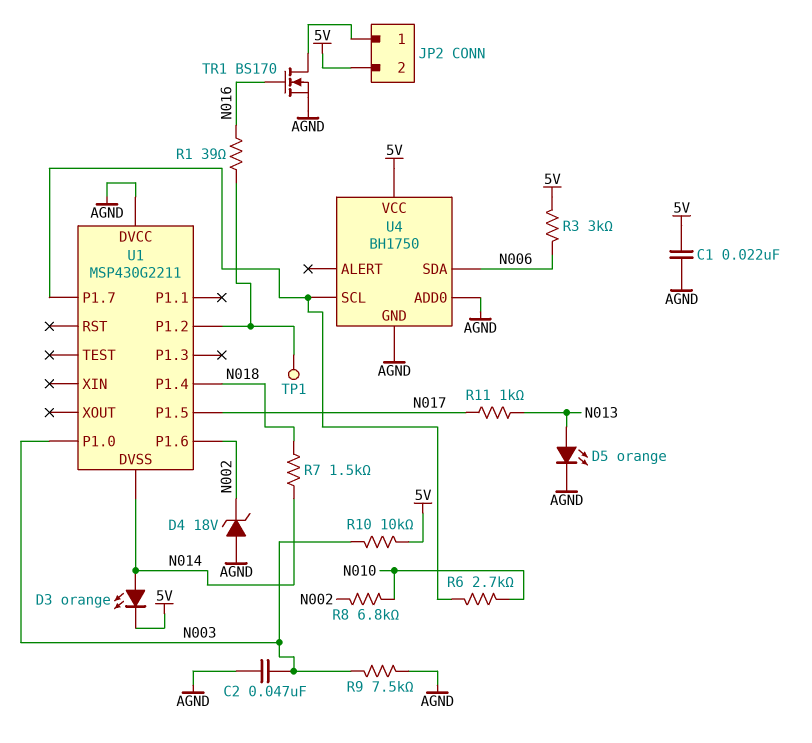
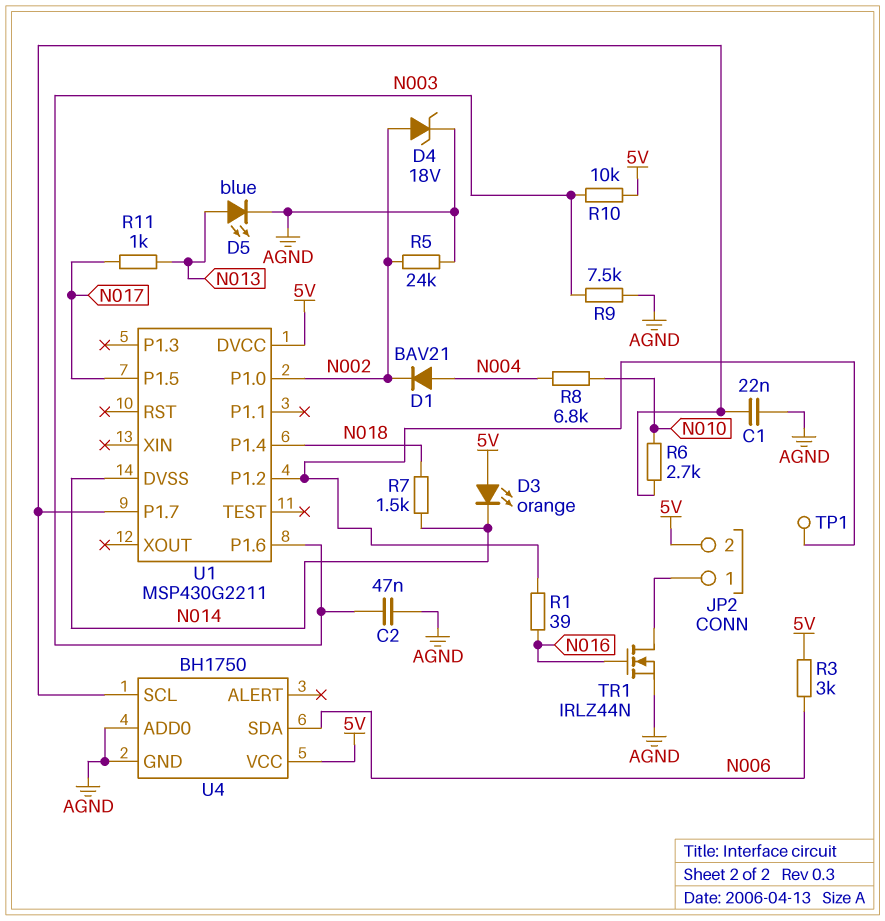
C1: 22nF (5V, AGND) -> 22nF (AGND, U1/P1.7)
D1: none -> diode BAV21 (A N004, K N002)
D3: LED orange (A N014, K 5V) -> LED orange (A 5V, K N014)
D4: zener 18V (A AGND, K N002) -> zener 18V (A N002, K AGND)
D5: LED orange (A N013, K AGND) -> LED blue (A N013, K AGND)
R5: none -> 24k (AGND, N002)
R8: 6.8k (N002, N010) -> 6.8k (N004, N010)
TR1: NMOS BS170 (G N016, D JP2/1, S AGND) -> NMOS IRLZ44N (G N016, D JP2/1, S AGND)
U1 pin DVCC: AGND -> 5V
U1 pin P1.0: N003 -> N002
U1 pin P1.6: N002 -> N003

